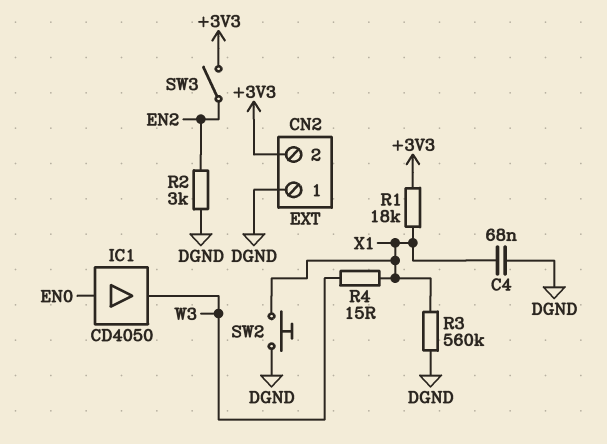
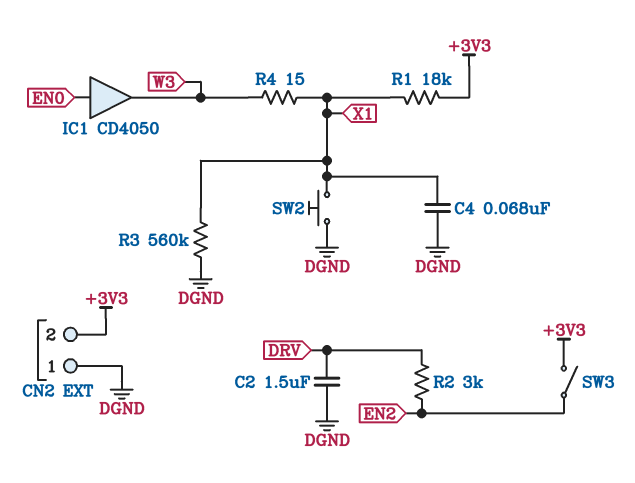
C2: none -> 1.5uF (DGND, DRV)
R2: 3k (DGND, EN2) -> 3k (DRV, EN2)

